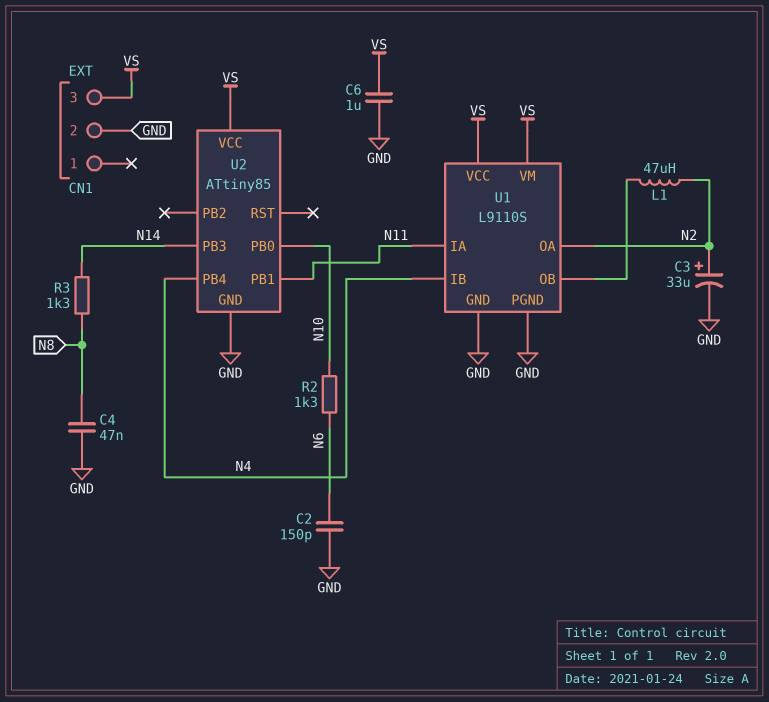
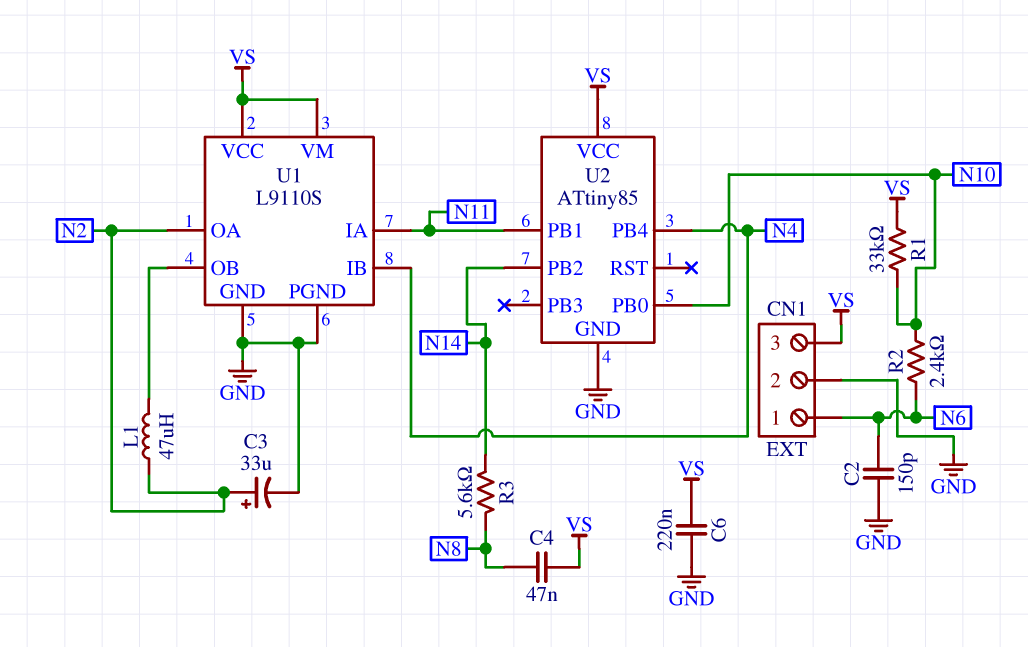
C4: 47nF (GND, N8) -> 47nF (N8, VS)
C6: 1uF (GND, VS) -> 220nF (GND, VS)
CN1 pin 1: none -> N6
R1: none -> 33k (N10, VS)
R2: 1.3k (N6, N10) -> 2.4k (N6, N10)
R3: 1.3k (N8, N14) -> 5.6k (N8, N14)
U2 pin PB2: none -> N14
U2 pin PB3: N14 -> none

